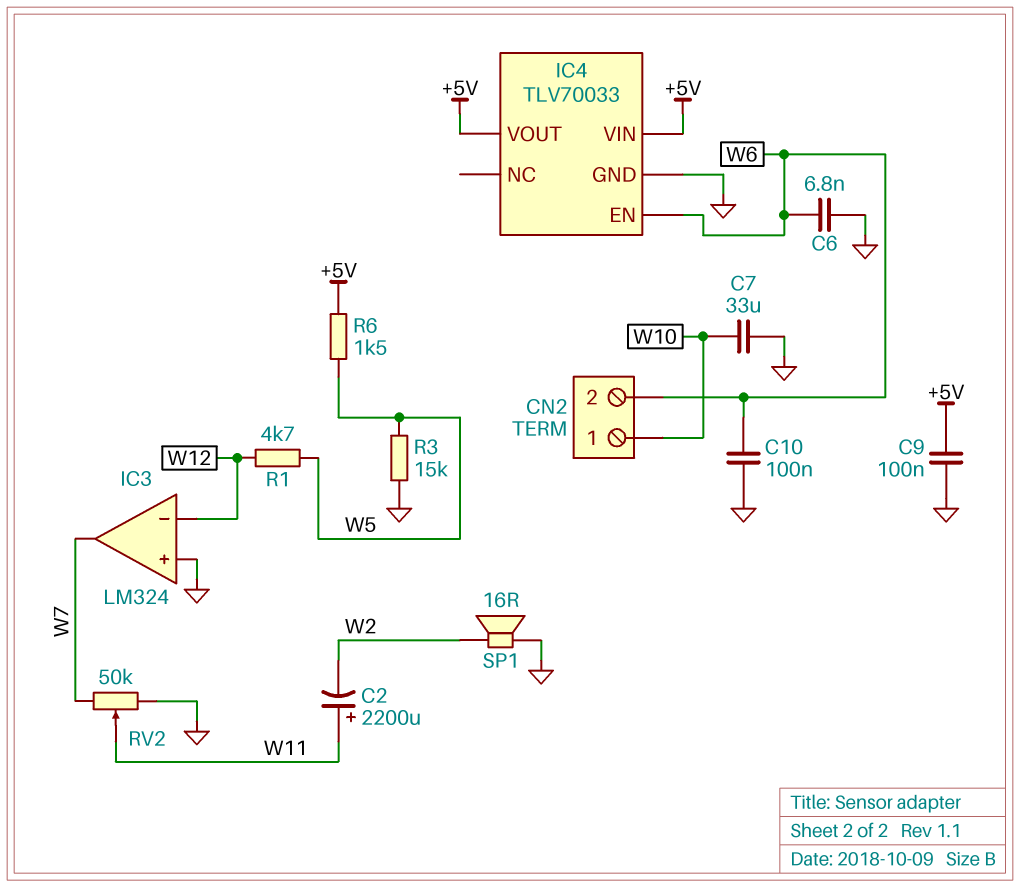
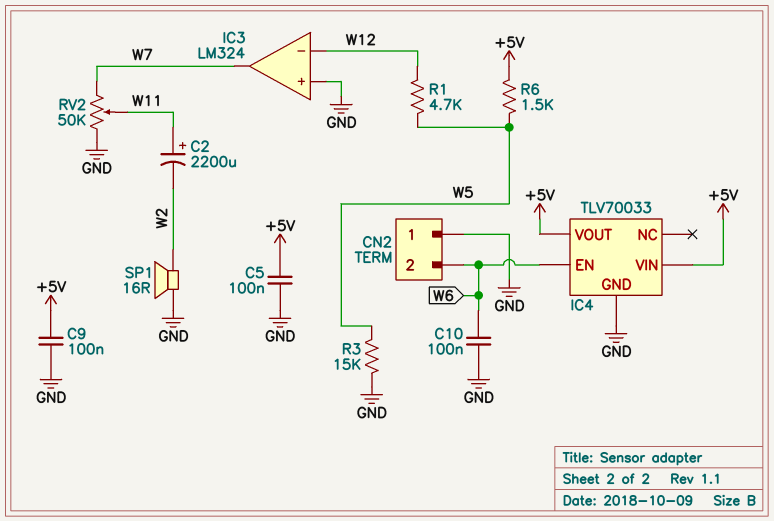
C5: none -> 100nF (+5V, GND)
C6: 6.8nF (GND, W6) -> none
C7: 33uF (GND, W10) -> none
CN2 pin 1: W10 -> GND

